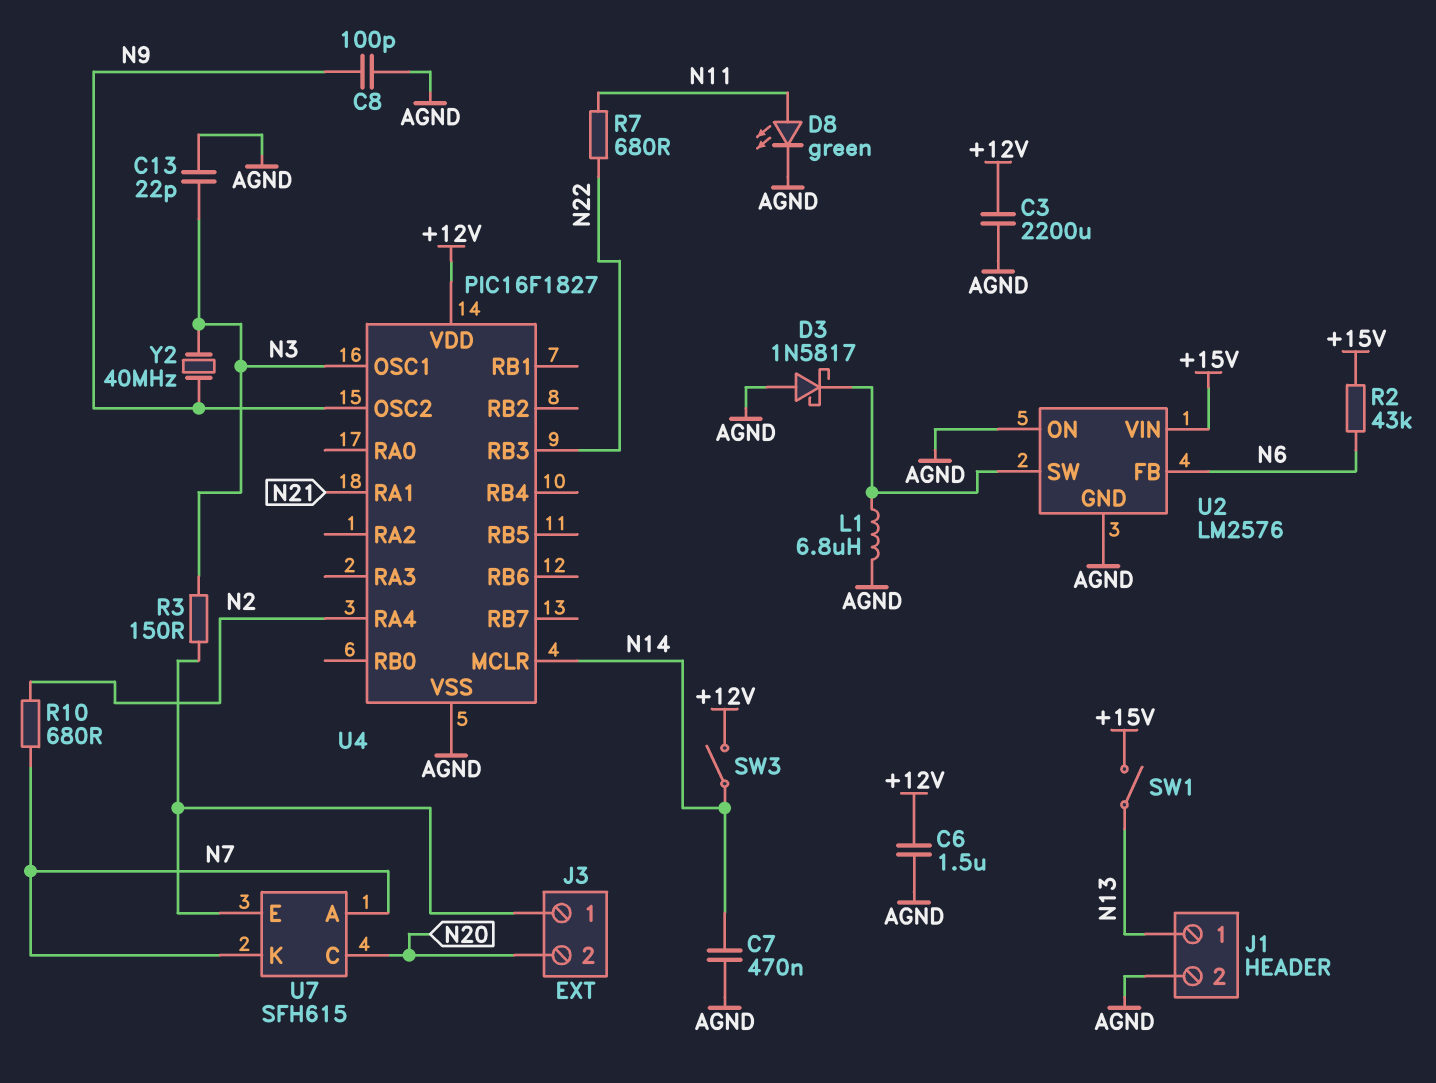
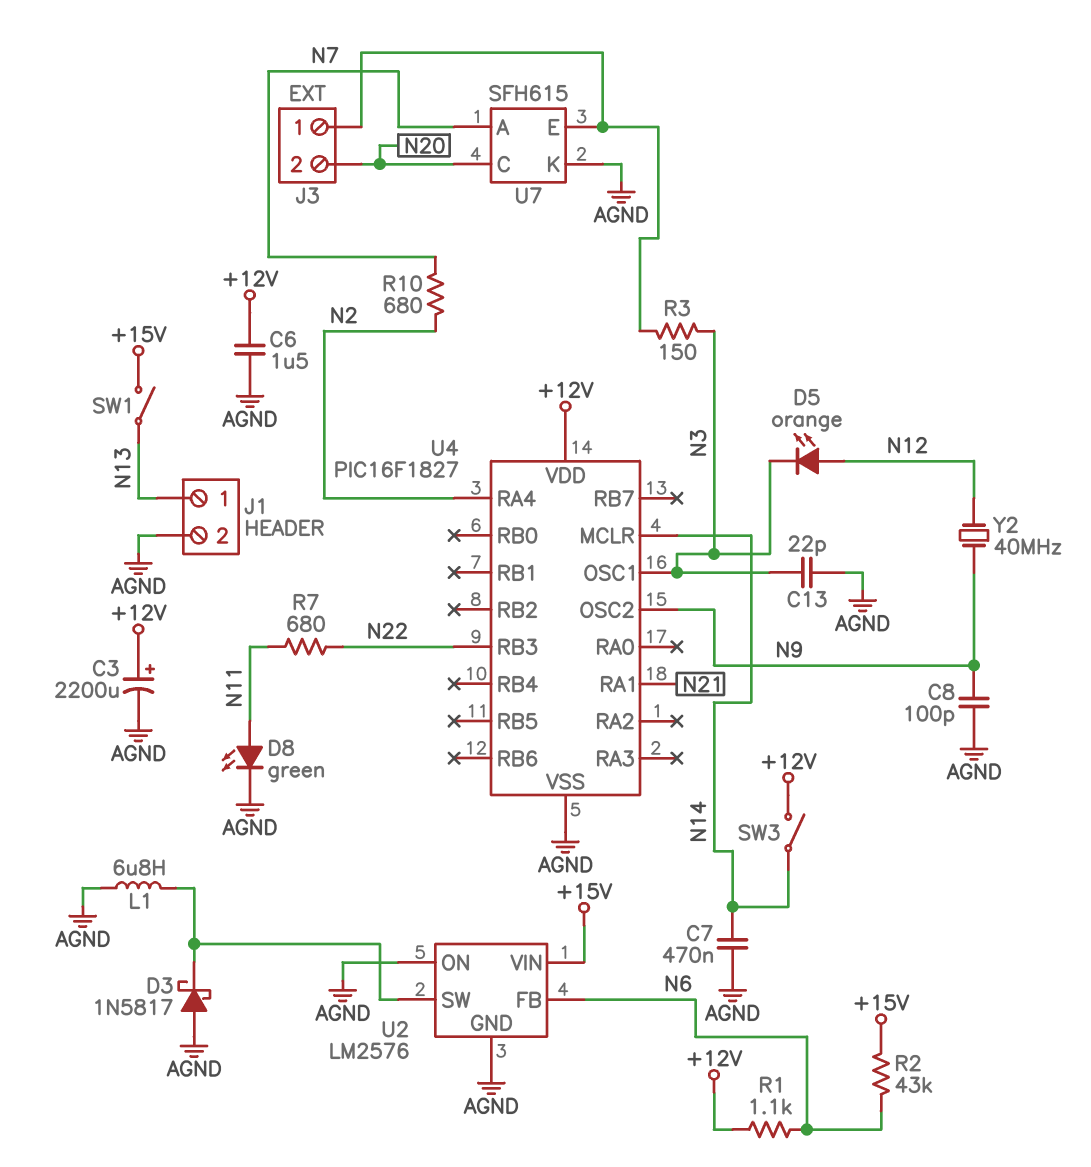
C3: 2200uF (+12V, AGND) -> 2200uF (plus +12V, minus AGND)
D5: none -> LED orange (A N12, K N3)
R1: none -> 1.1k (+12V, N6)
U7 pin K: N7 -> AGND
Y2: 40MHz (N3, N9) -> 40MHz (N9, N12)

